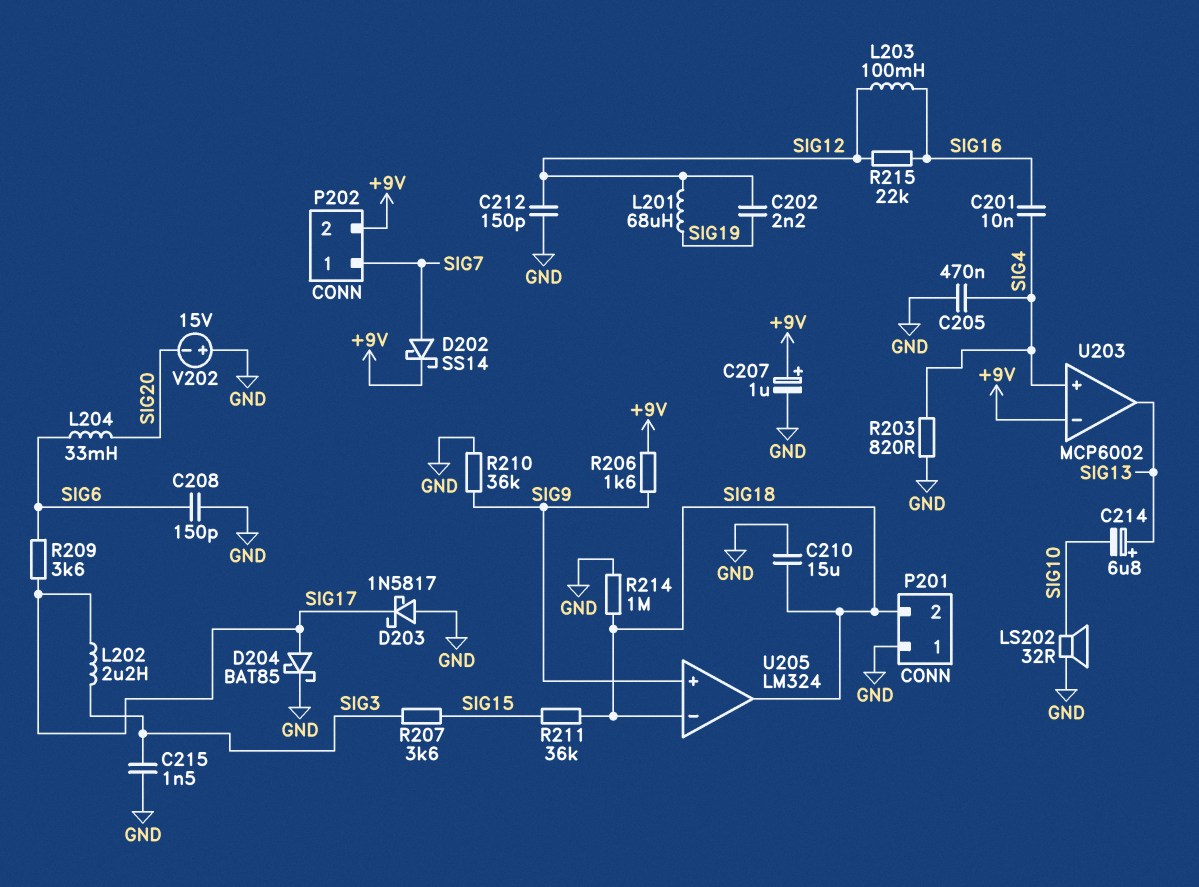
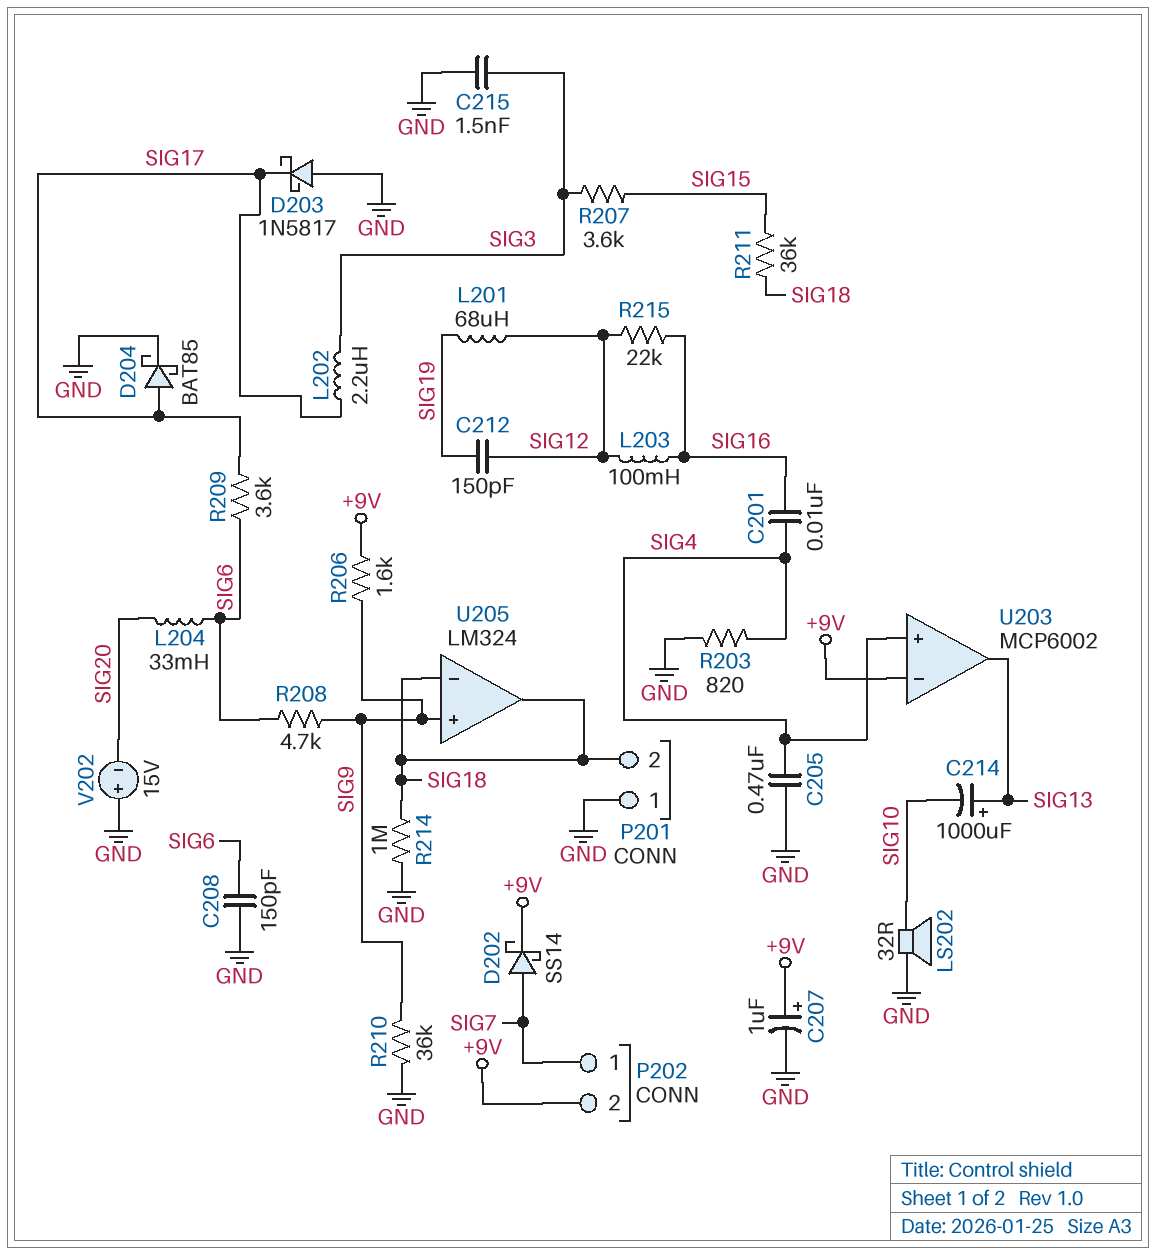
C202: 2.2nF (SIG12, SIG19) -> none
C210: 15uF (GND, SIG18) -> none
C212: 150pF (GND, SIG12) -> 150pF (SIG12, SIG19)
C214: 6.8uF (plus SIG13, minus SIG10) -> 1000uF (plus SIG13, minus SIG10)
R208: none -> 4.7k (SIG6, SIG9)

